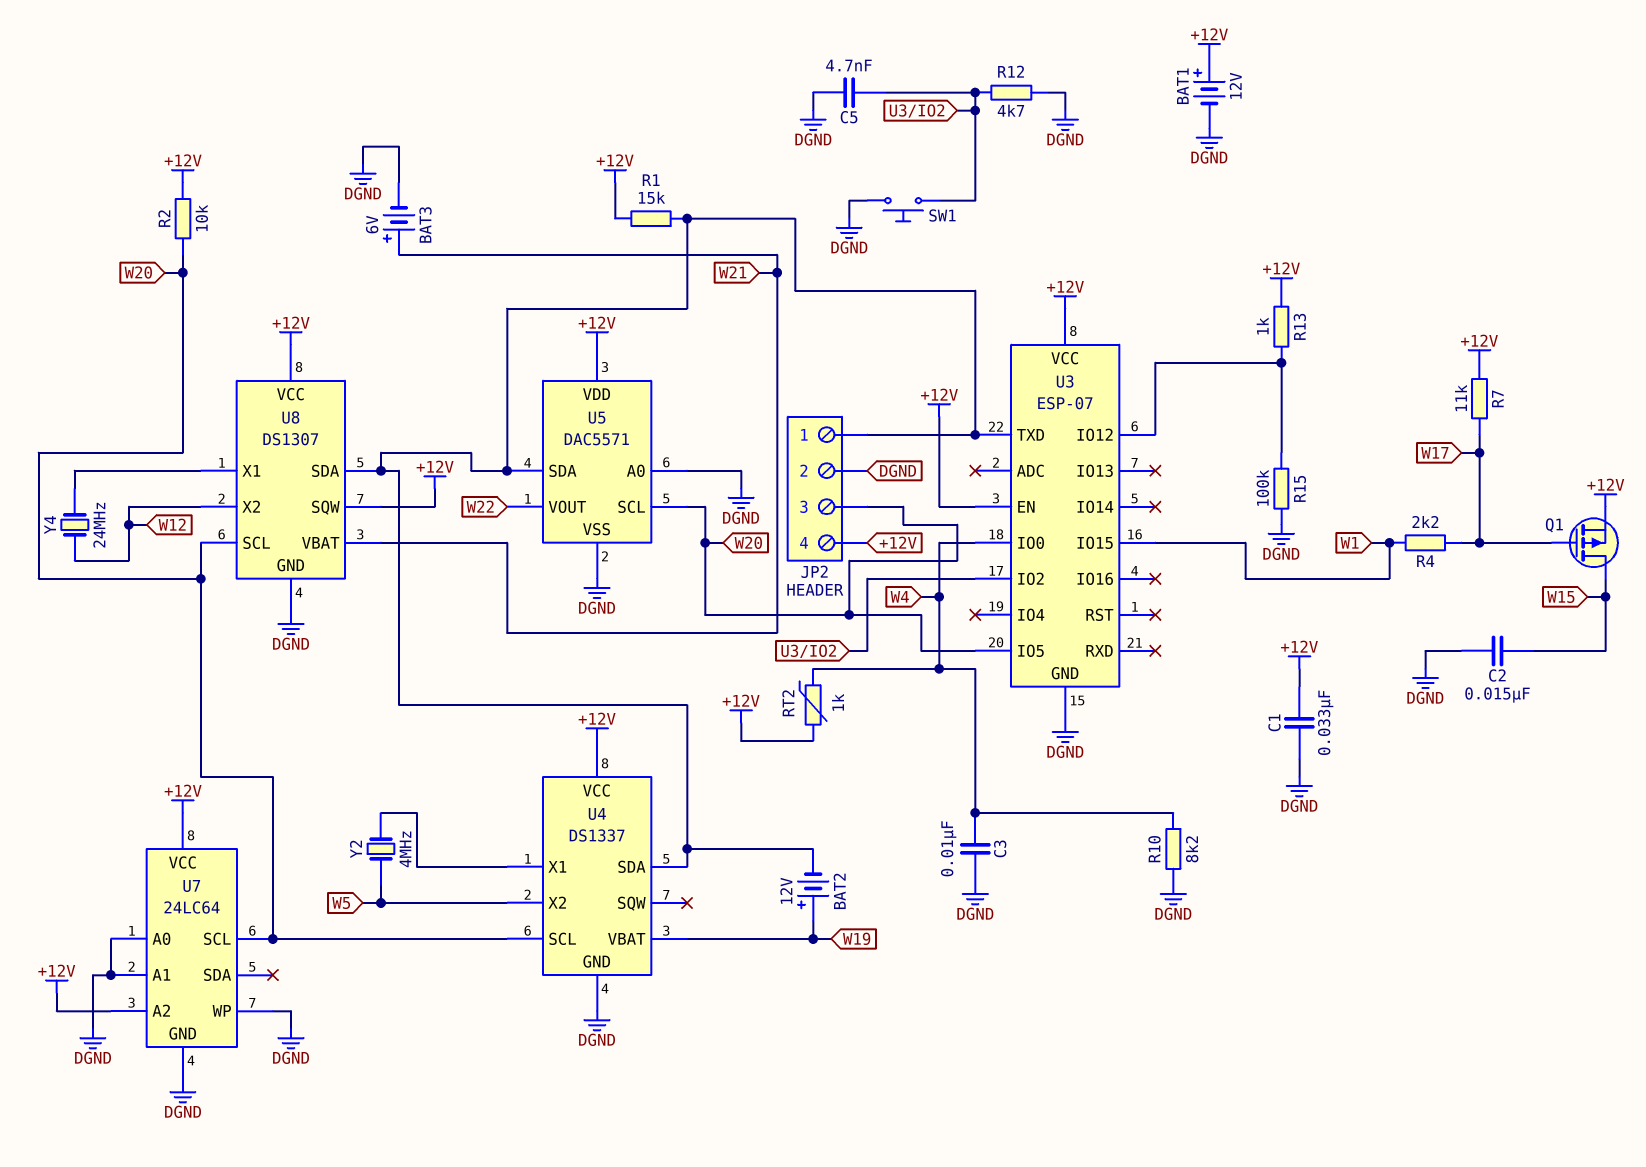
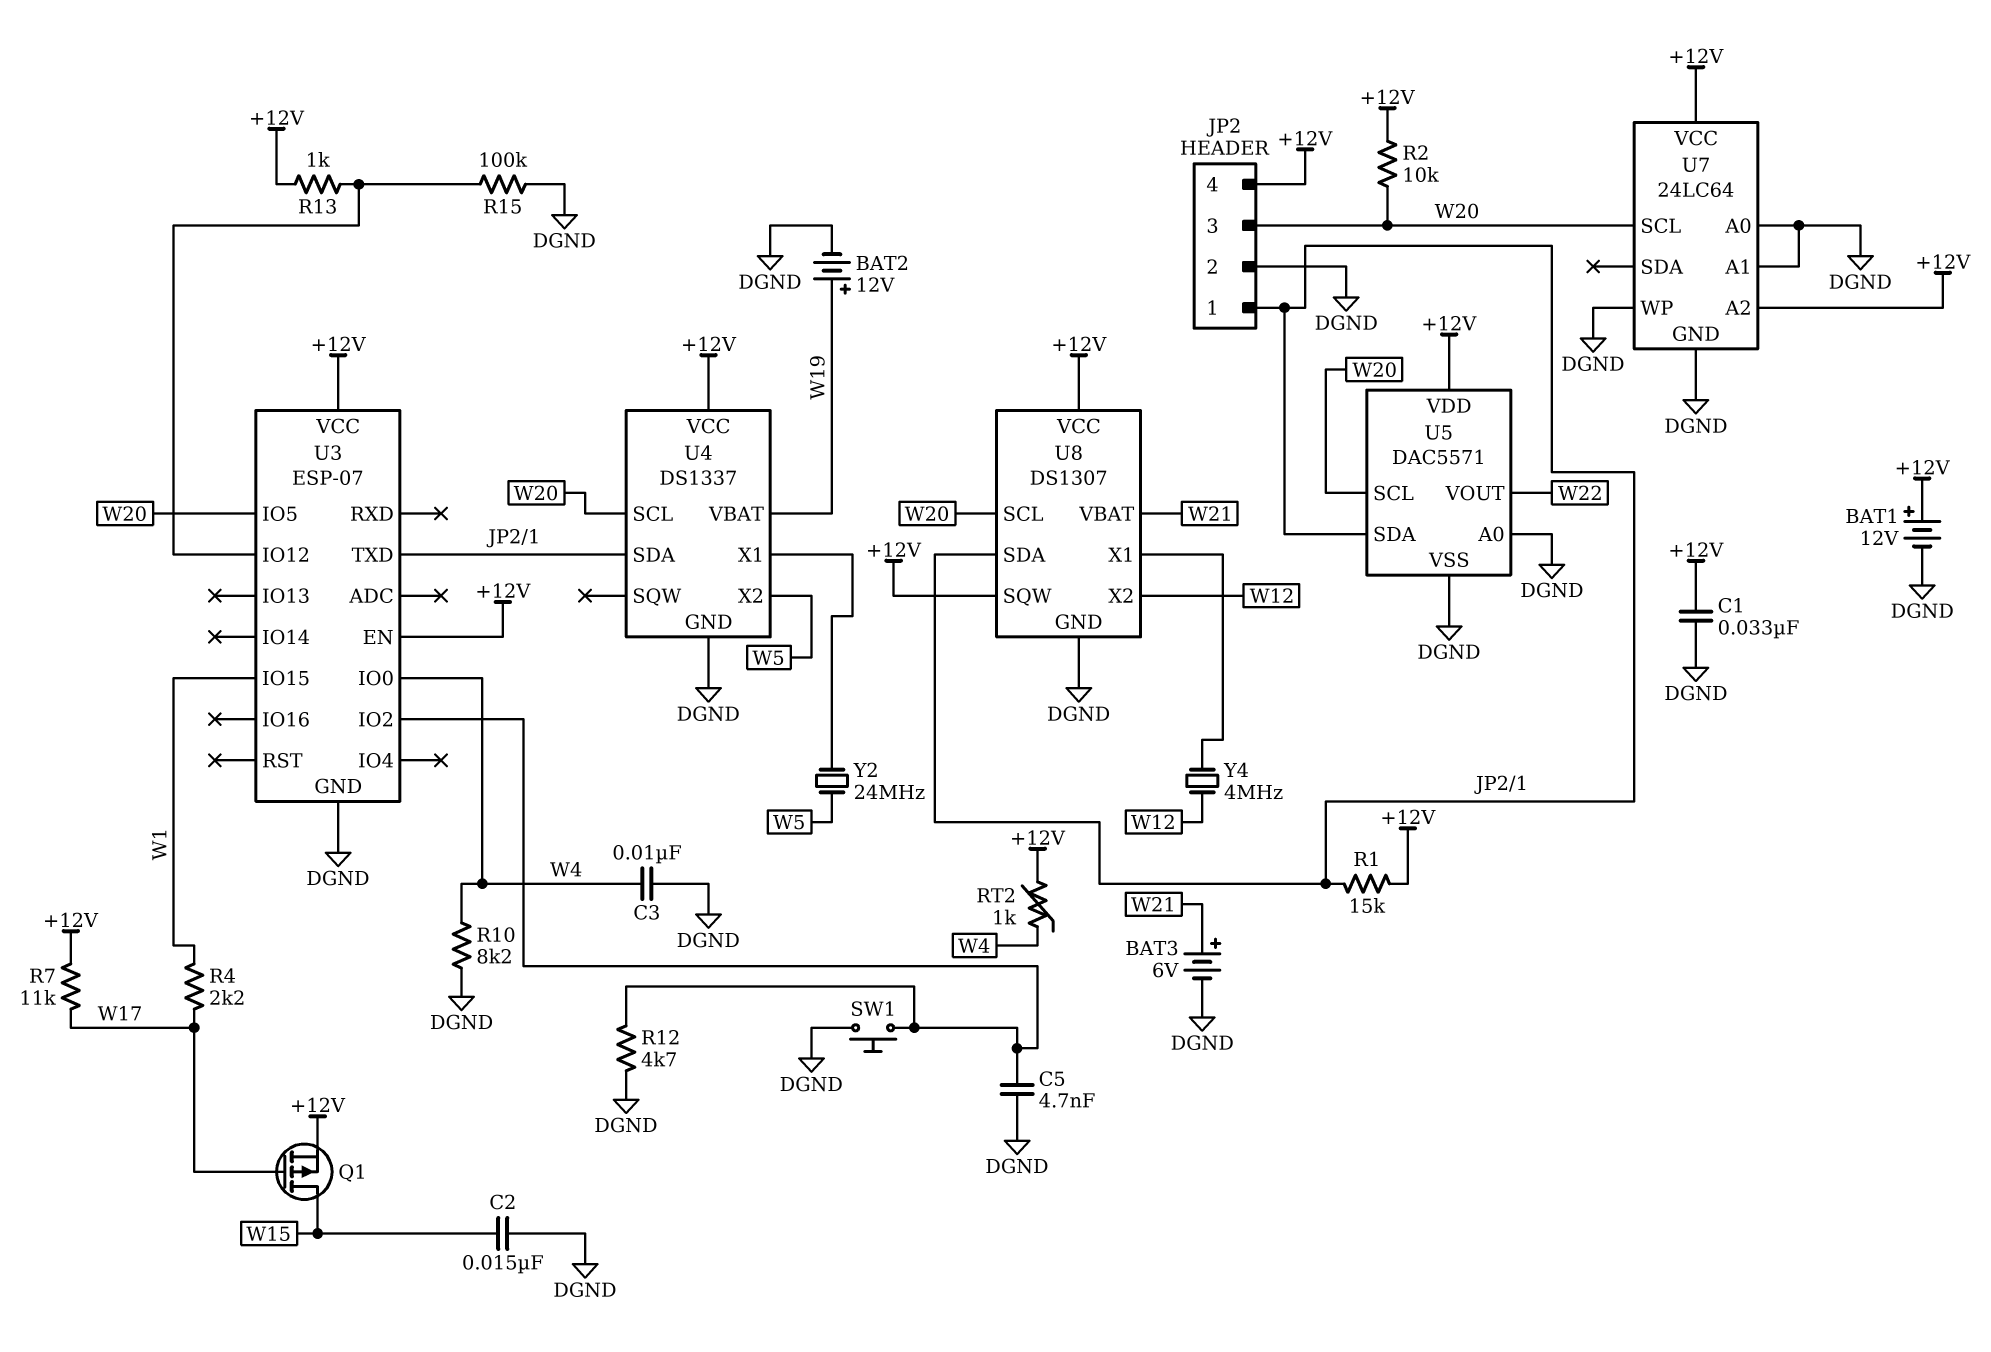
BAT2: 12V (plus W19, minus JP2/1) -> 12V (plus W19, minus DGND)
Y2: 4MHz (U4/X1, W5) -> 24MHz (U4/X1, W5)
Y4: 24MHz (U8/X1, W12) -> 4MHz (U8/X1, W12)

